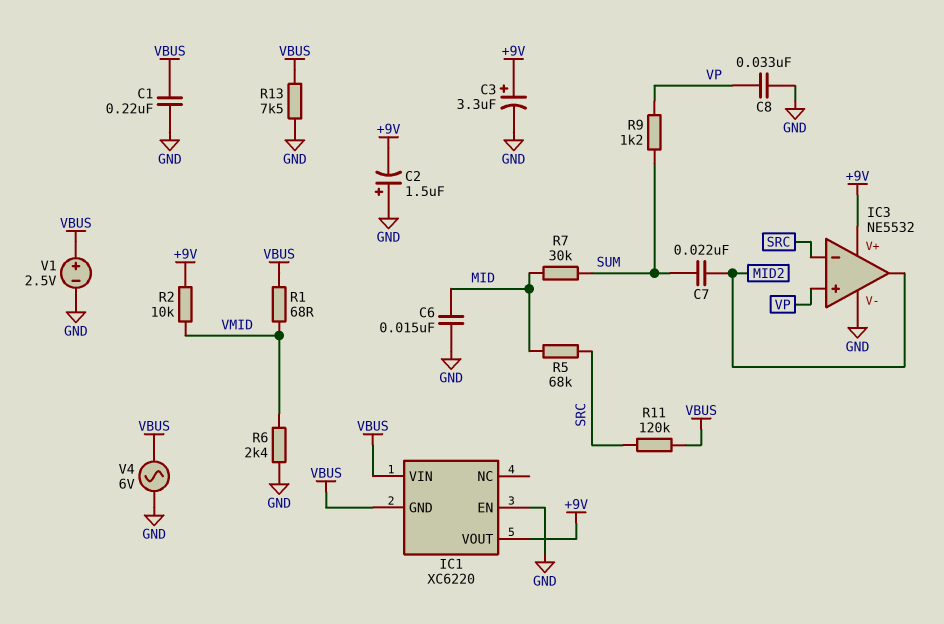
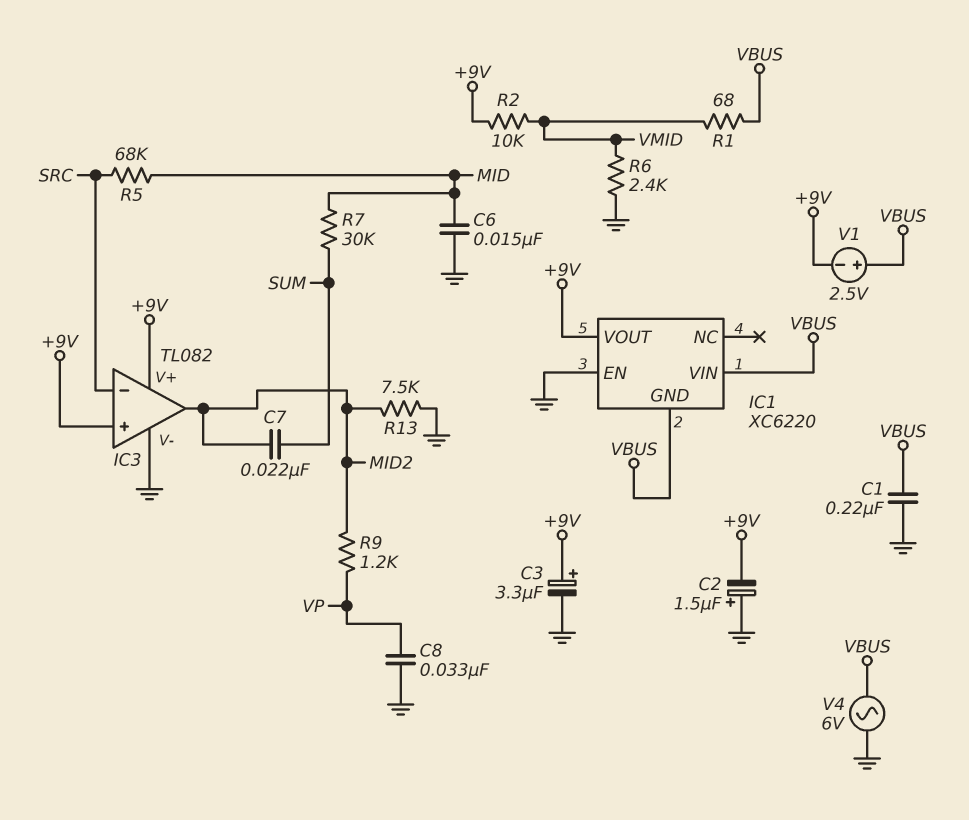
IC3: NE5532 -> TL082
IC3 pin in+: VP -> +9V
R9: 1.2k (SUM, VP) -> 1.2k (MID2, VP)
R11: 120k (SRC, VBUS) -> none
R13: 7.5k (GND, VBUS) -> 7.5k (GND, MID2)
V1: 2.5V (plus VBUS, minus GND) -> 2.5V (plus VBUS, minus +9V)

